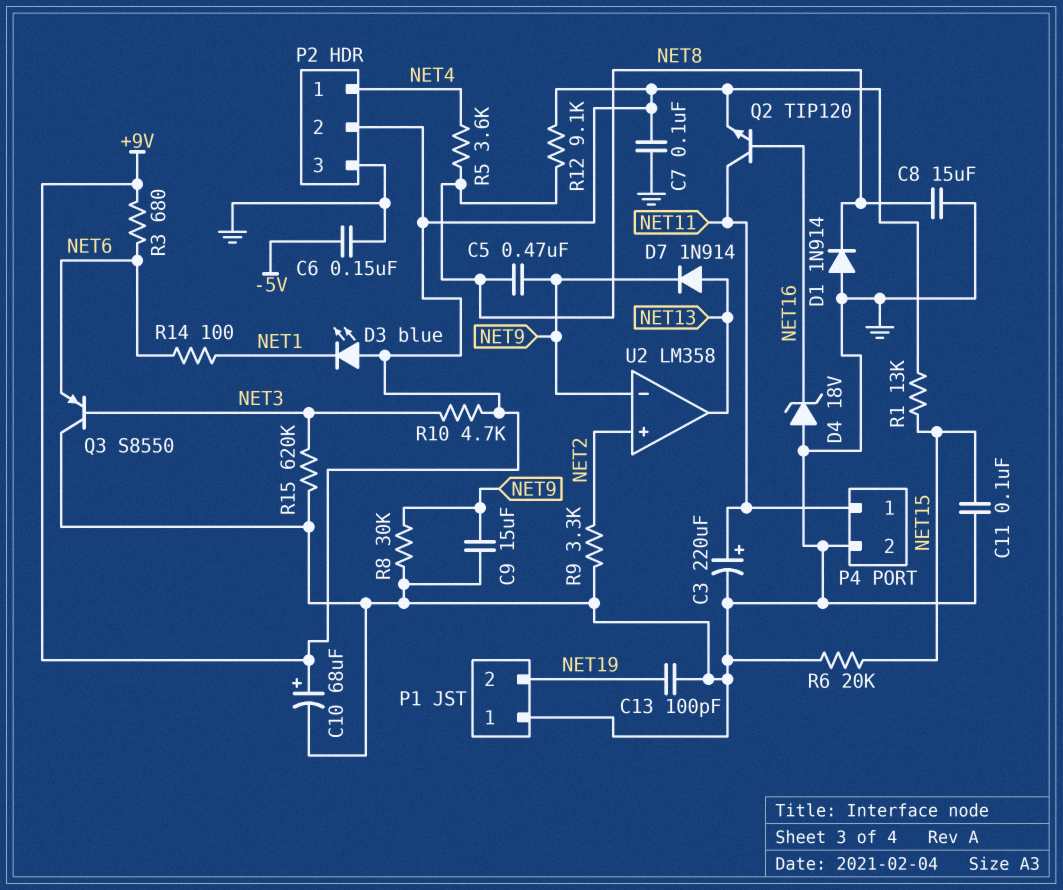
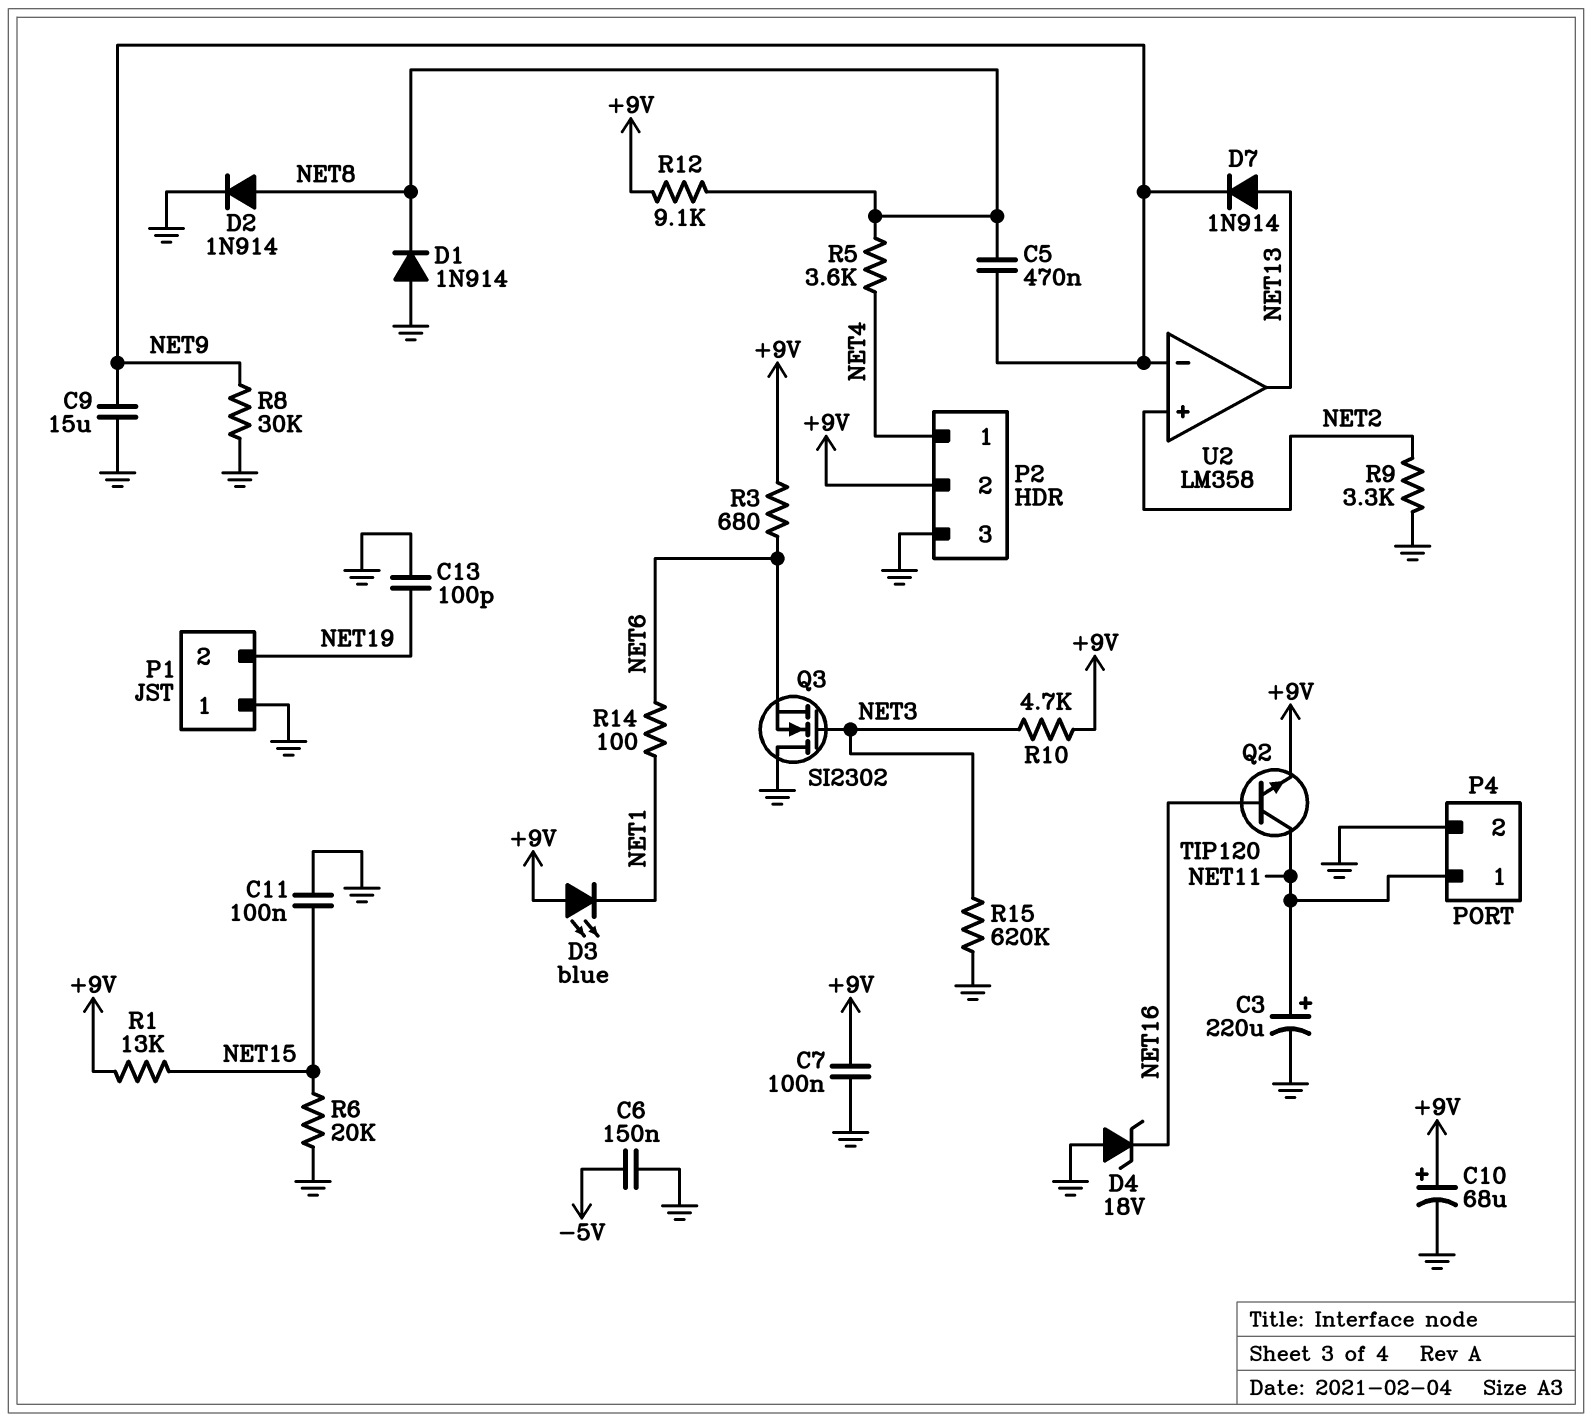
C8: 15uF (GND, NET8) -> none
D2: none -> diode 1N914 (A NET8, K GND)
Q3: PNP S8550 (B NET3, C GND, E NET6) -> NMOS SI2302 (G NET3, D GND, S NET6)

